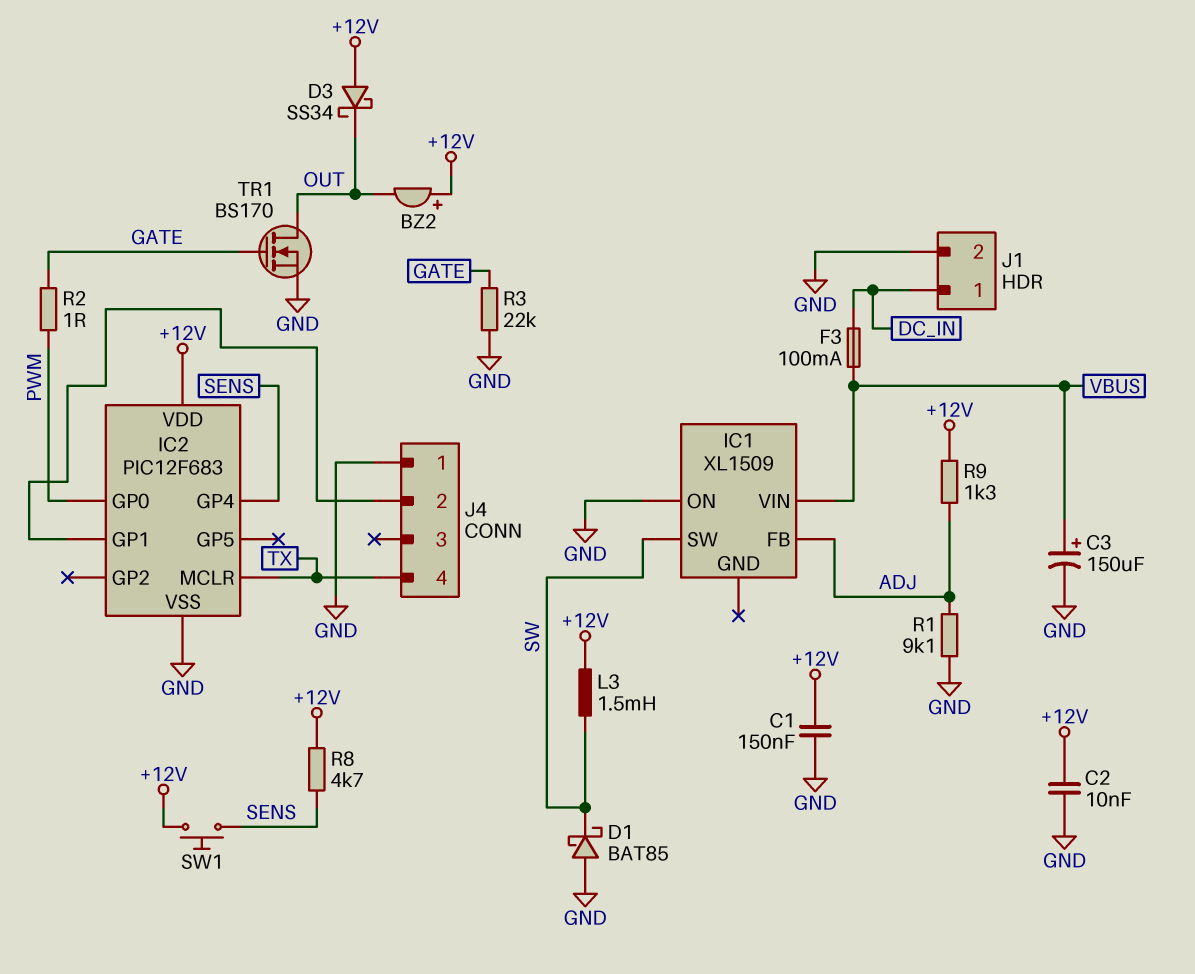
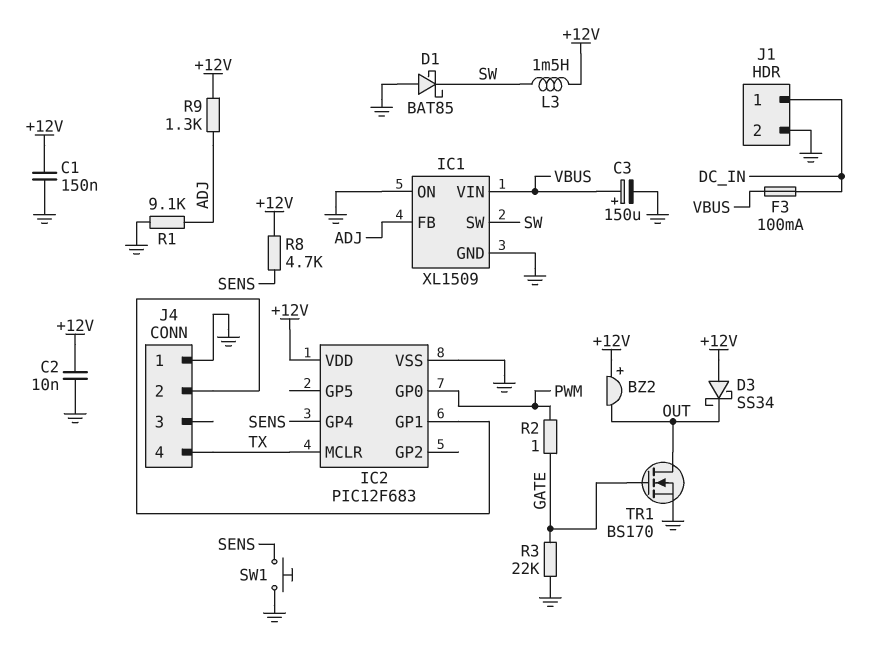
IC1 pin GND: none -> GND
SW1: button (+12V, SENS) -> button (GND, SENS)

